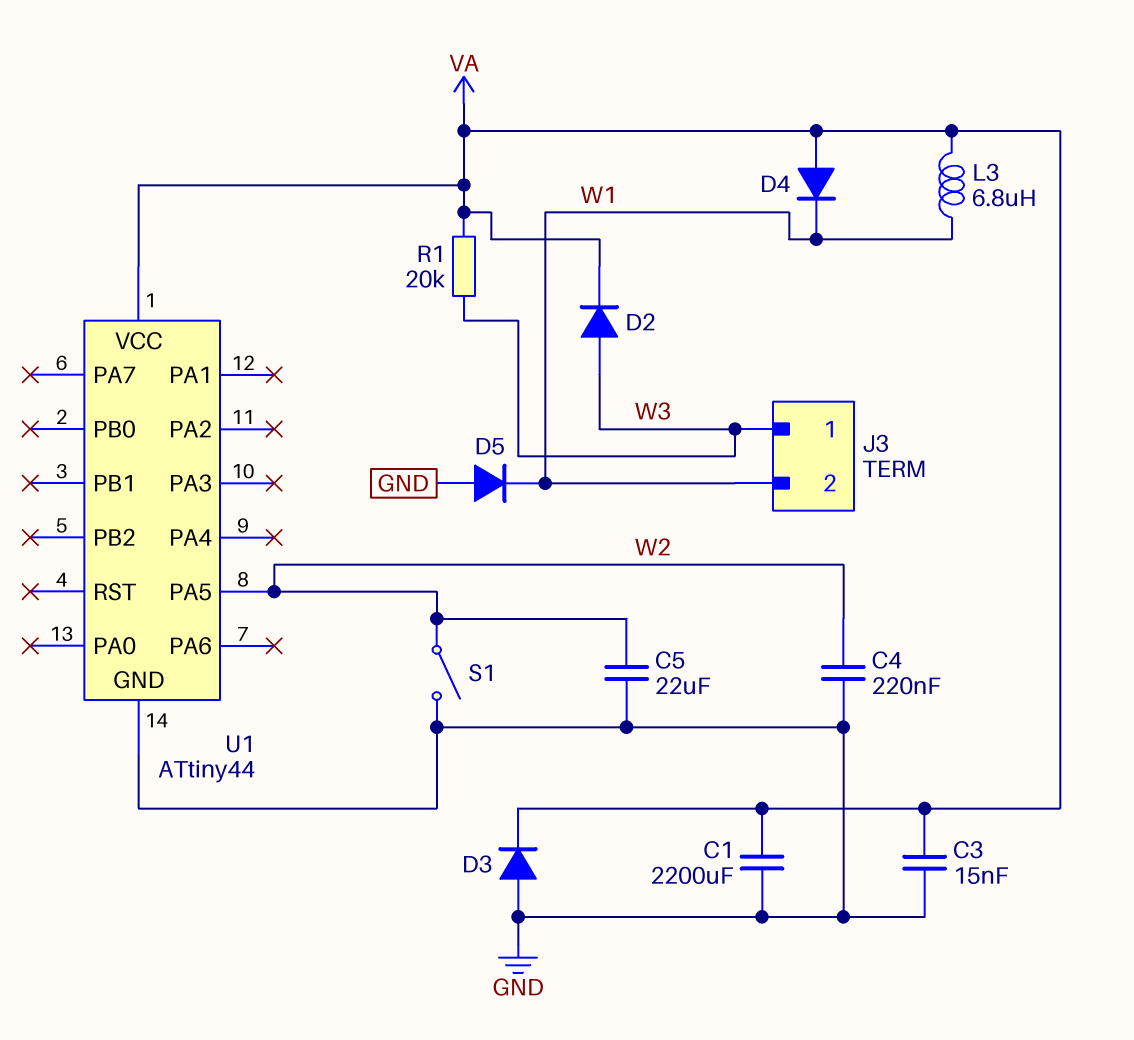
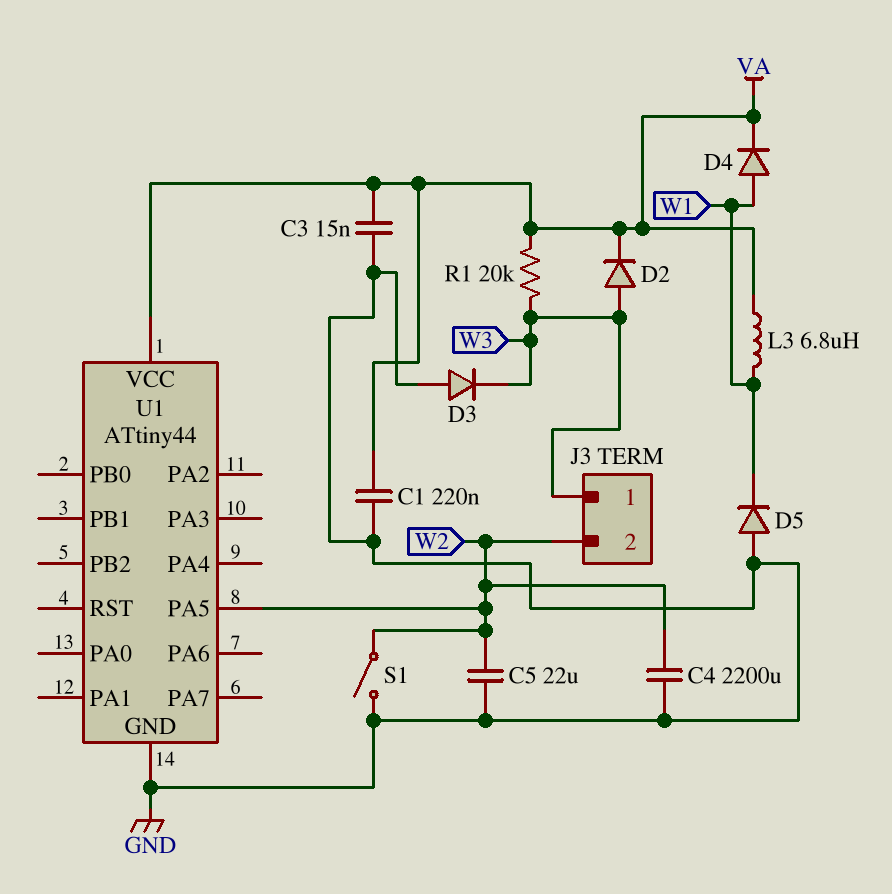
C1: 2200uF (GND, VA) -> 220nF (GND, VA)
C4: 220nF (GND, W2) -> 2200uF (GND, W2)
D3: diode (A GND, K VA) -> diode (A GND, K W3)
D4: diode (A VA, K W1) -> diode (A W1, K VA)
J3 pin 2: W1 -> W2

